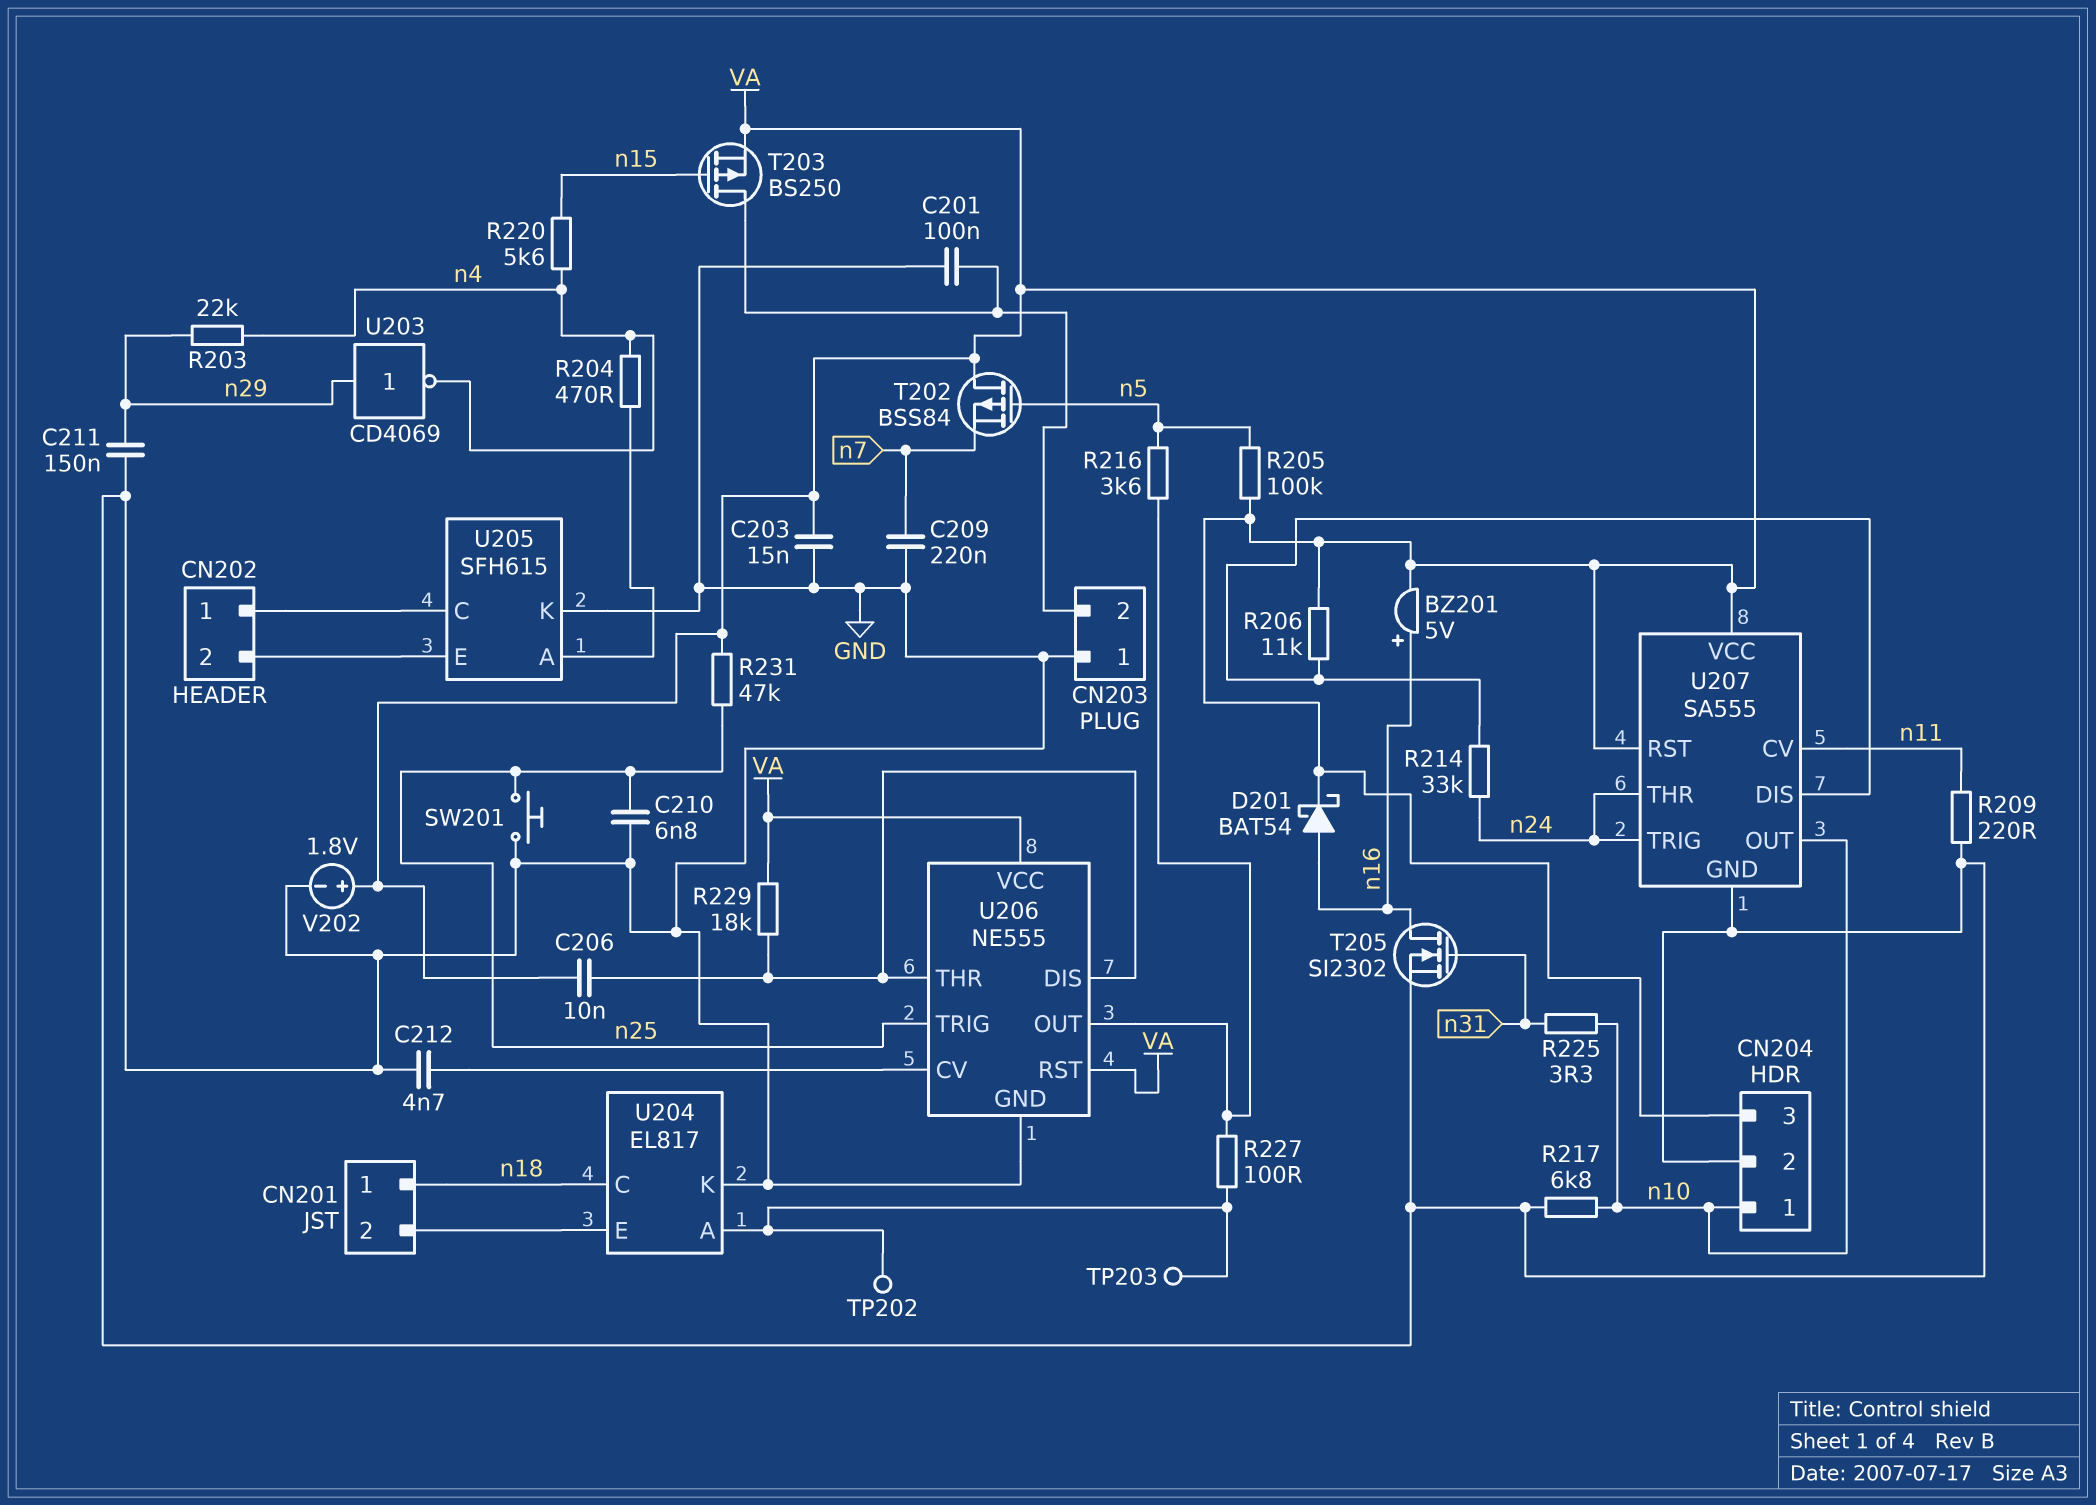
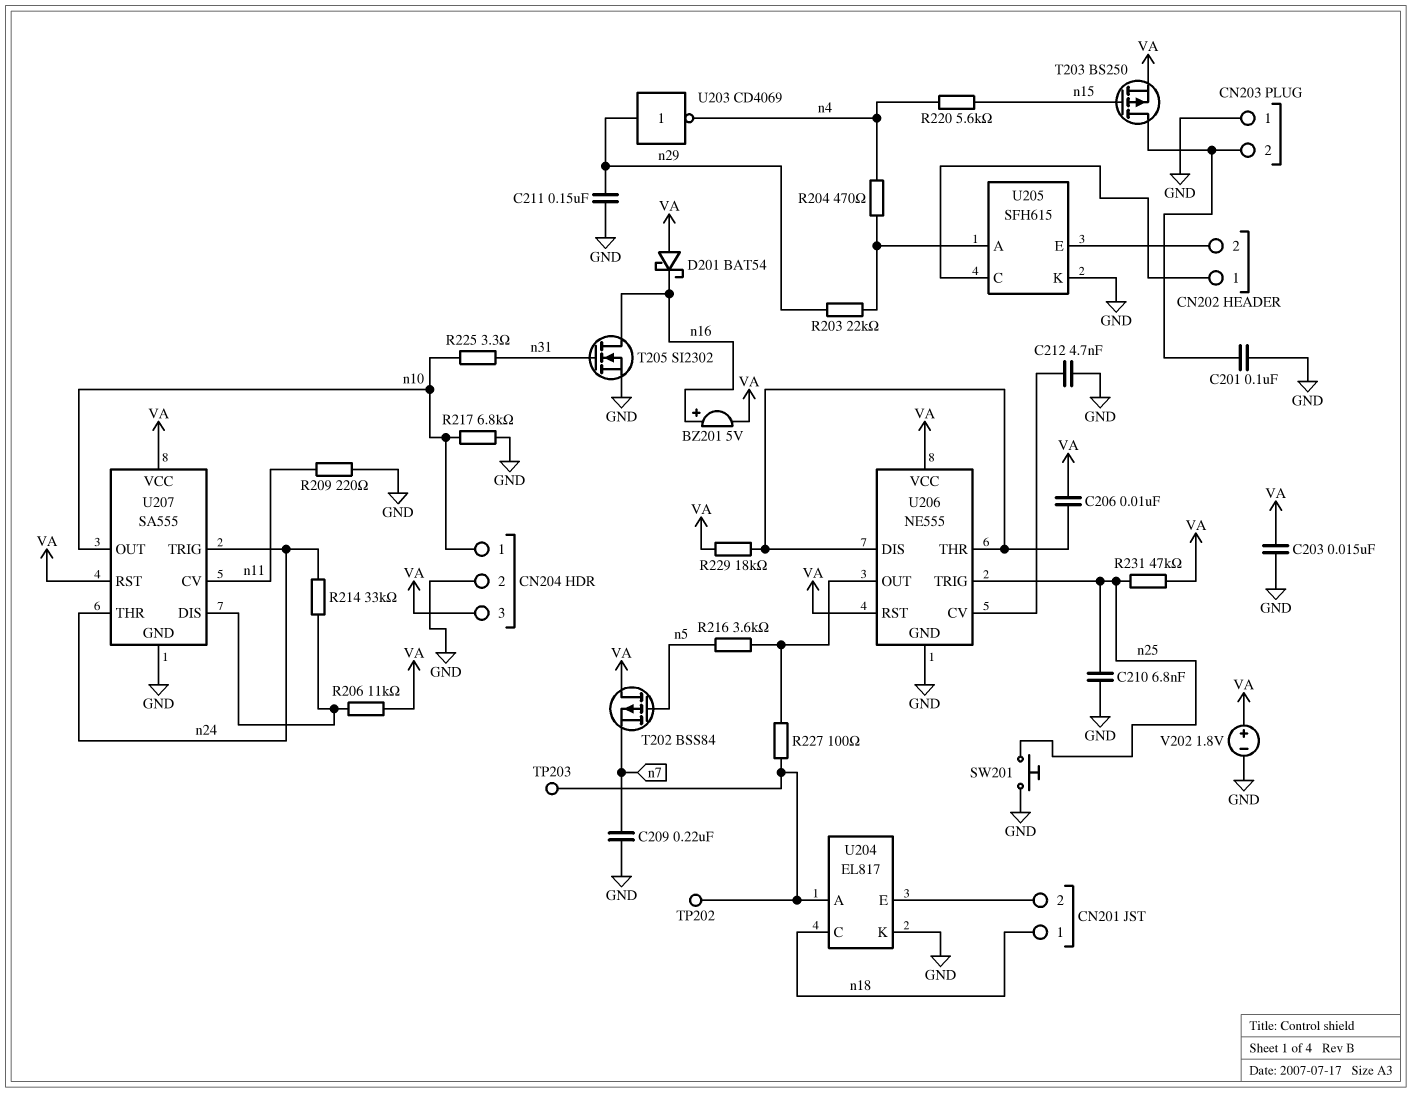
D201: schottky BAT54 (A n16, K VA) -> schottky BAT54 (A VA, K n16)
R203: 22k (n4, n29) -> 22k (U205/A, n29)
R205: 100k (VA, n5) -> none

